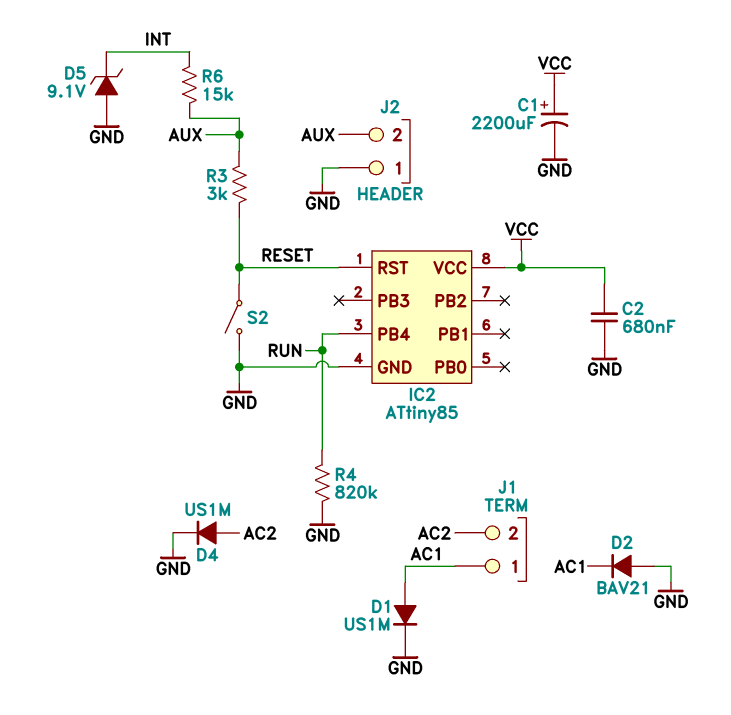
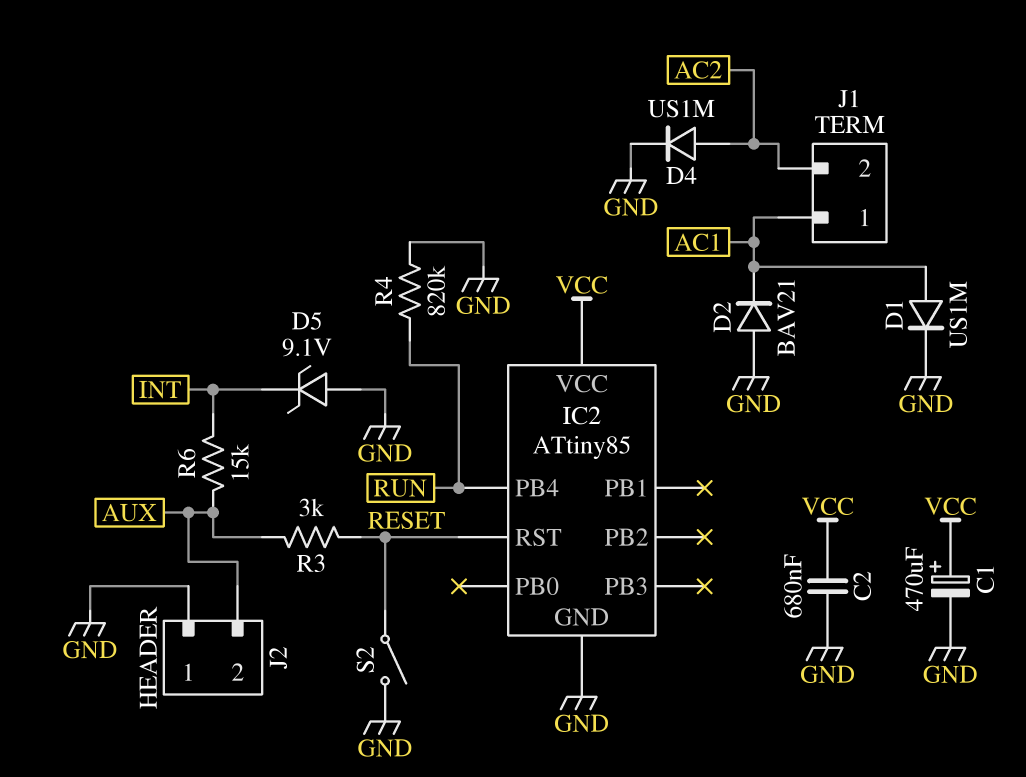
C1: 2200uF (plus VCC, minus GND) -> 470uF (plus VCC, minus GND)

